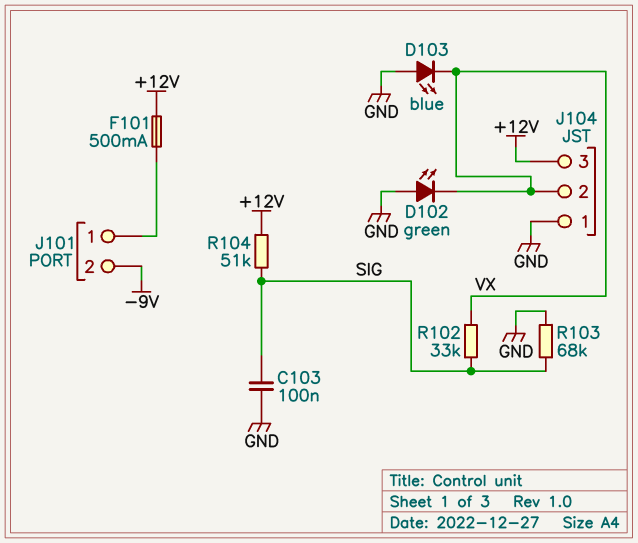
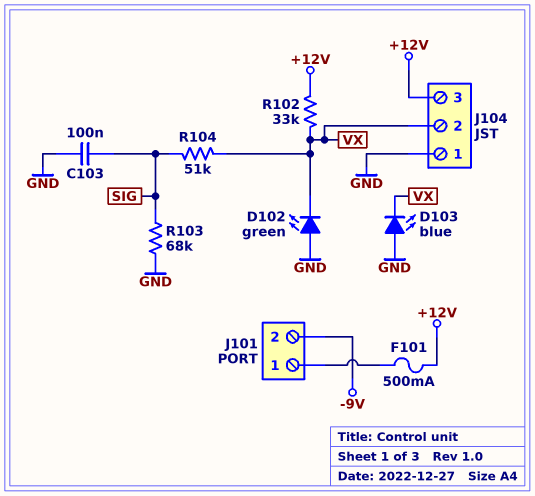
R102: 33k (SIG, VX) -> 33k (+12V, VX)
R104: 51k (+12V, SIG) -> 51k (SIG, VX)

